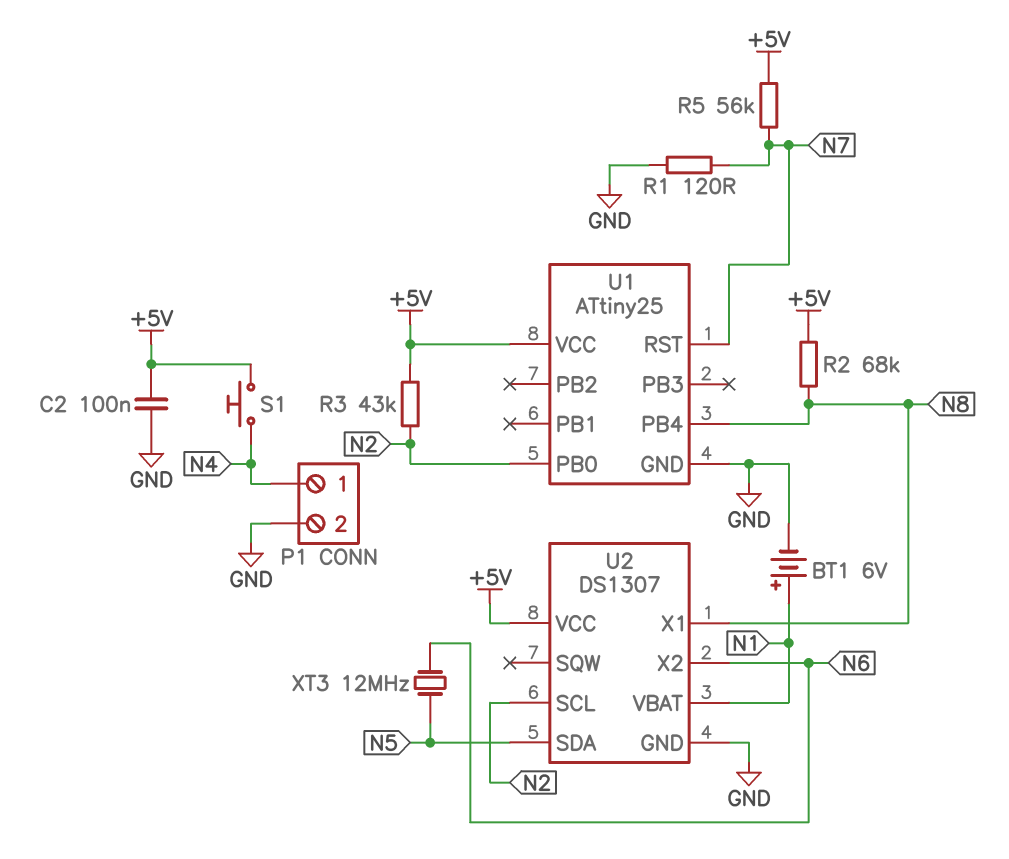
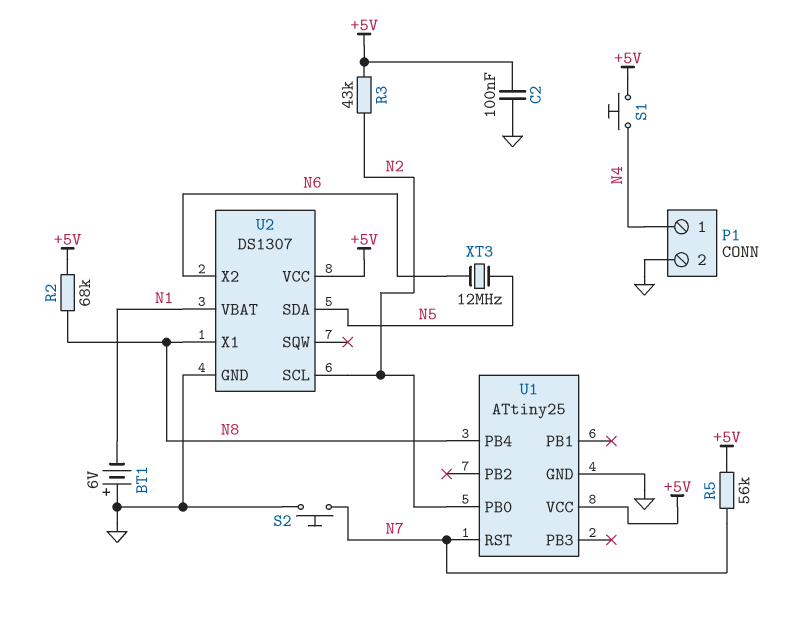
BT1: 6V (plus N1, minus GND) -> 6V (plus GND, minus N1)
R1: 120 (GND, N7) -> none
S2: none -> button (GND, N7)

